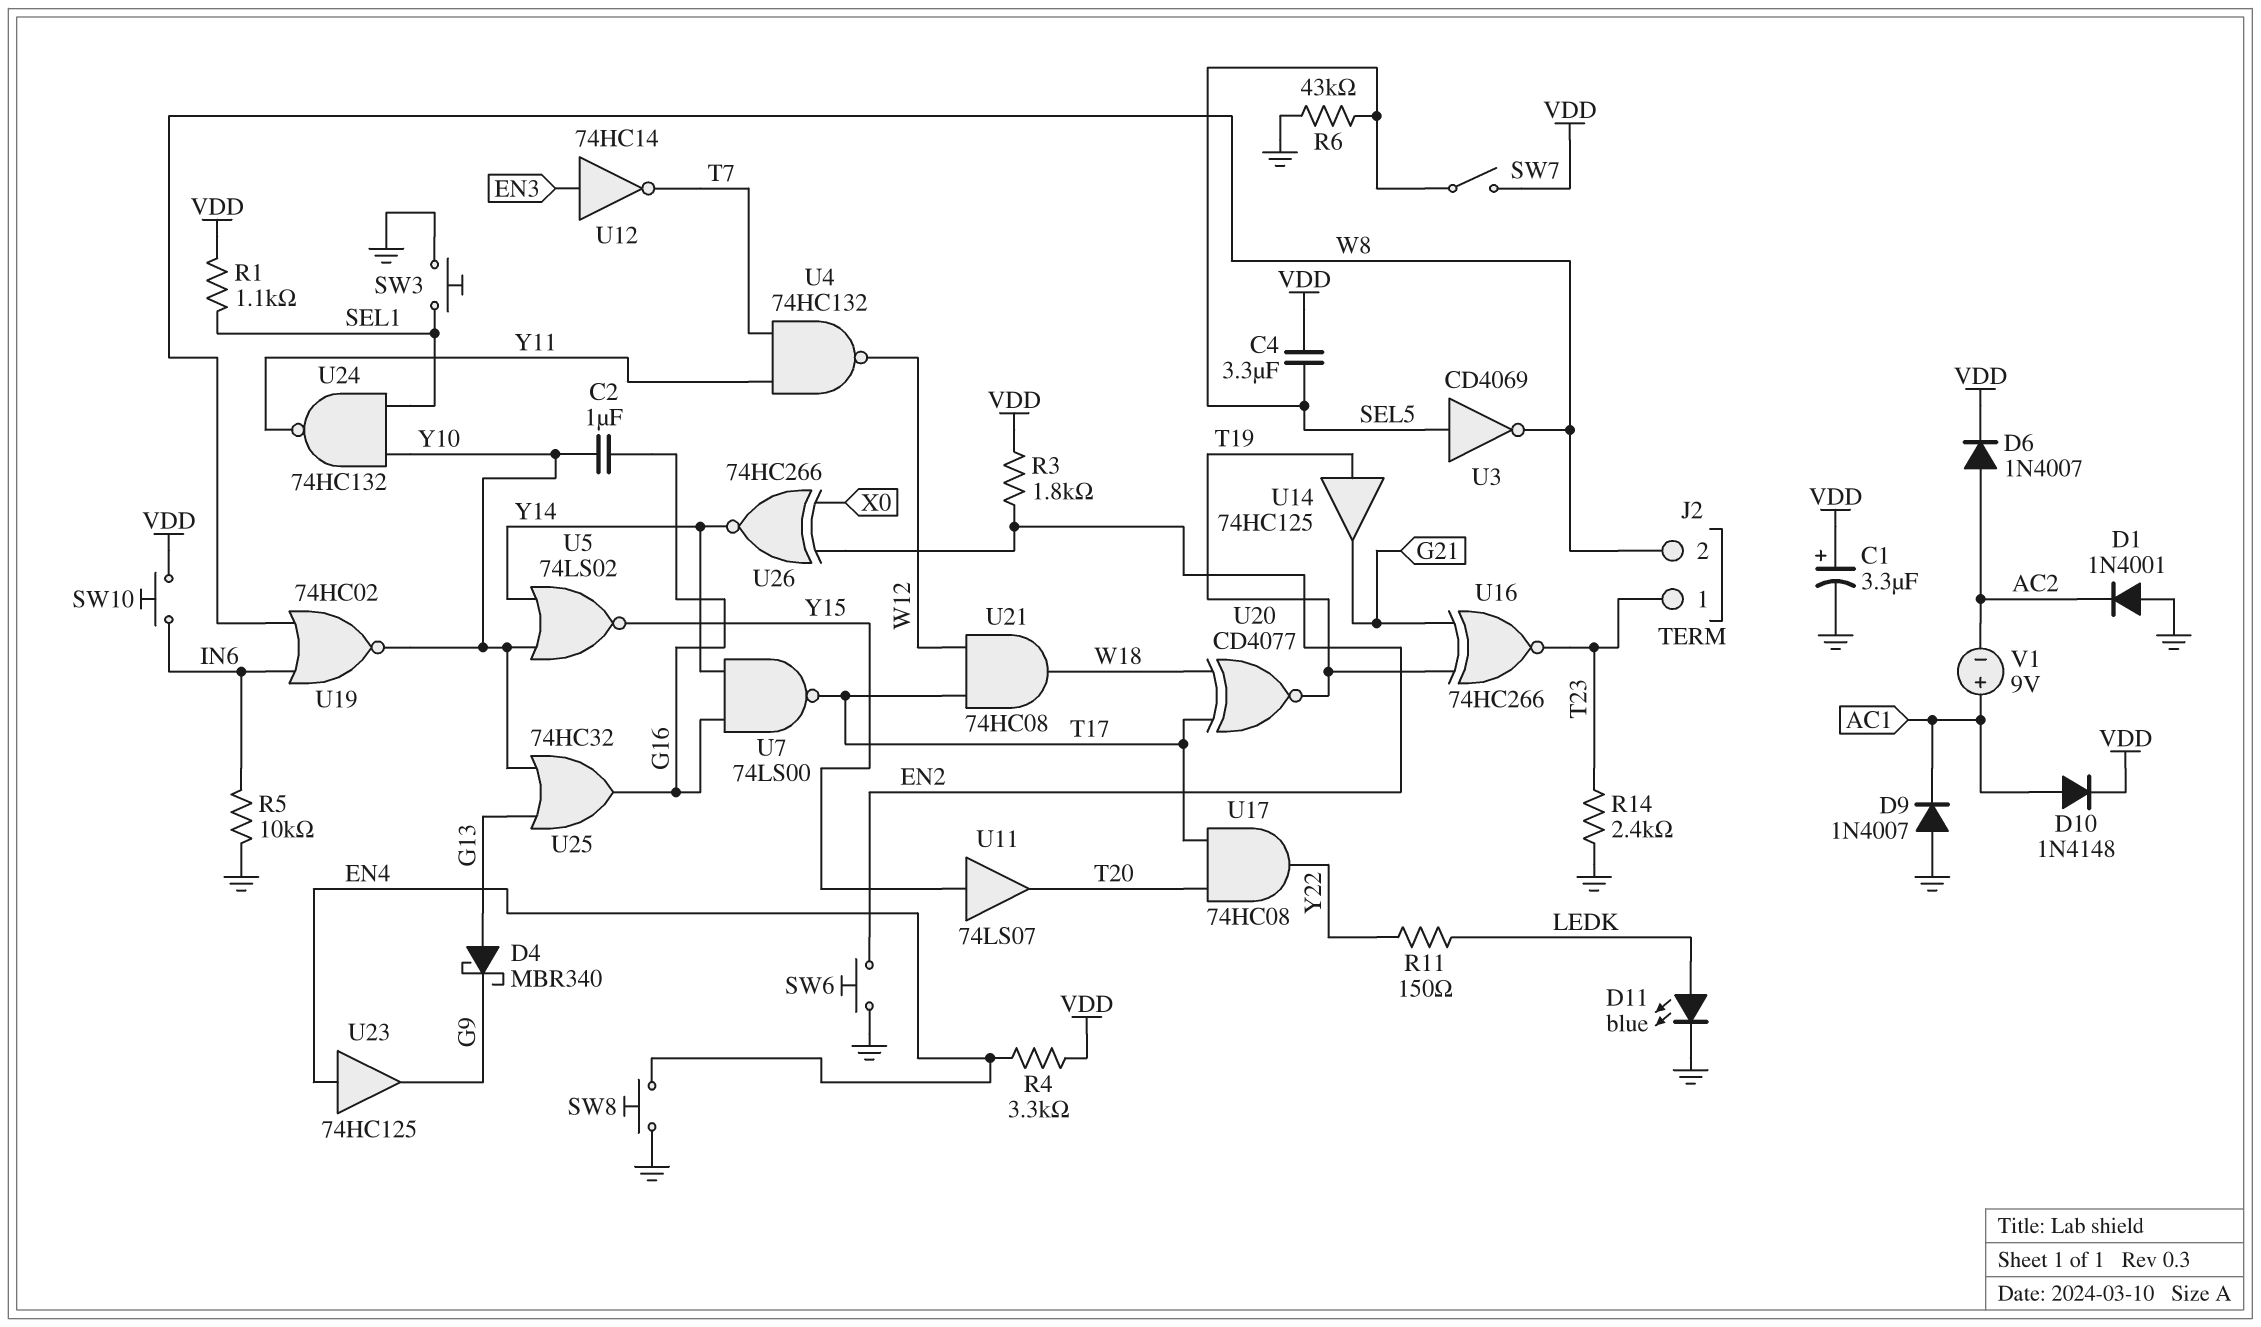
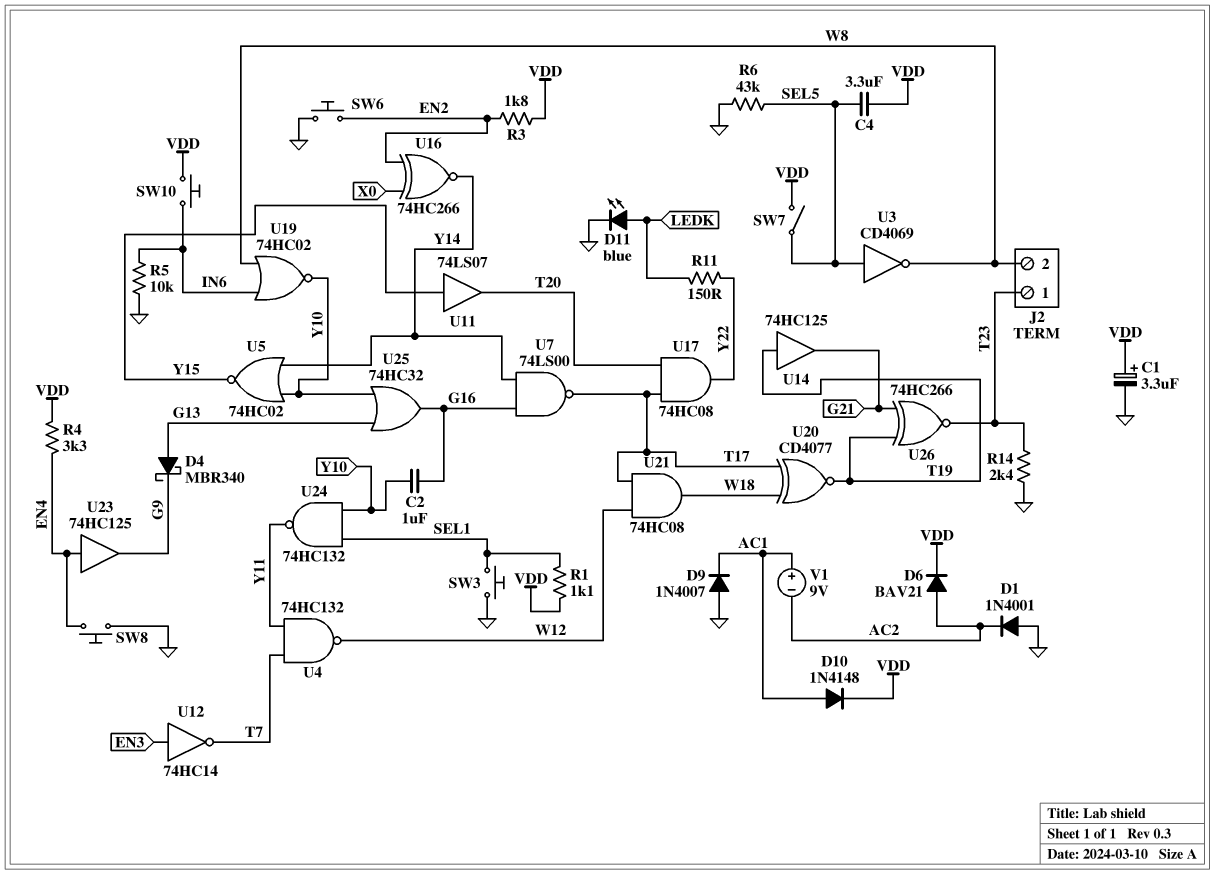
D6: diode 1N4007 (A AC2, K VDD) -> diode BAV21 (A AC2, K VDD)
U5: NOR 74LS02 (in Y10, in Y14, out Y15) -> NOR 74HC02 (in Y10, in Y14, out Y15)
U16: XNOR 74HC266 (in G21, in T19, out T23) -> XNOR 74HC266 (in EN2, in X0, out Y14)
U26: XNOR 74HC266 (in EN2, in X0, out Y14) -> XNOR 74HC266 (in G21, in T19, out T23)

